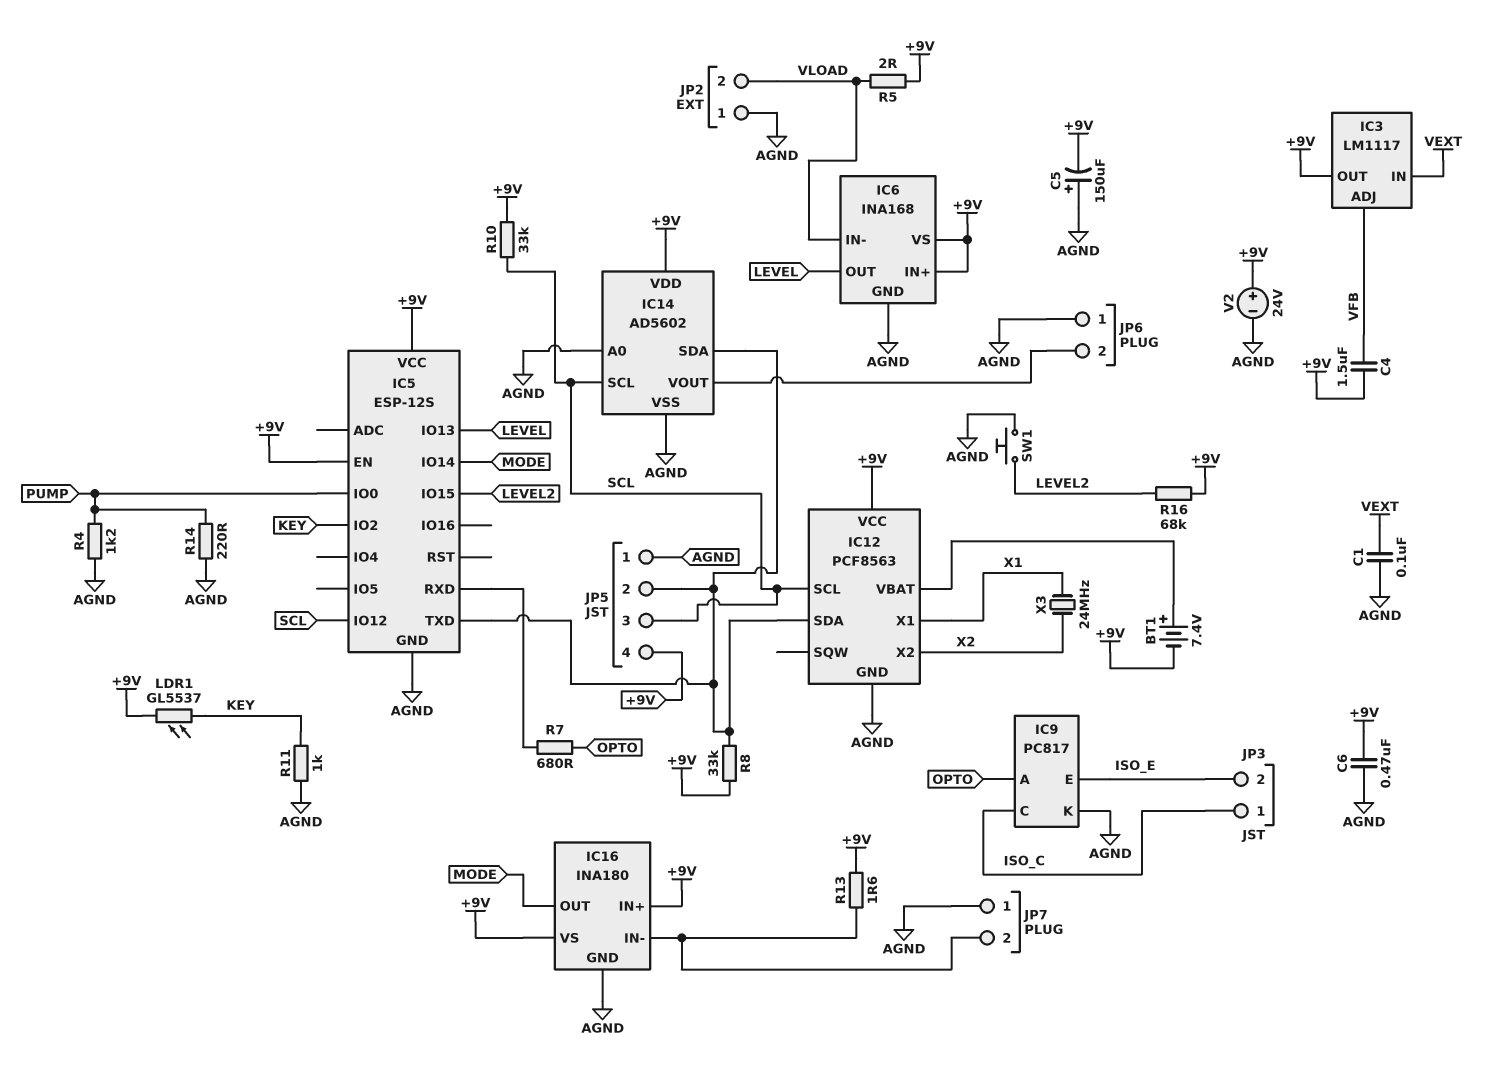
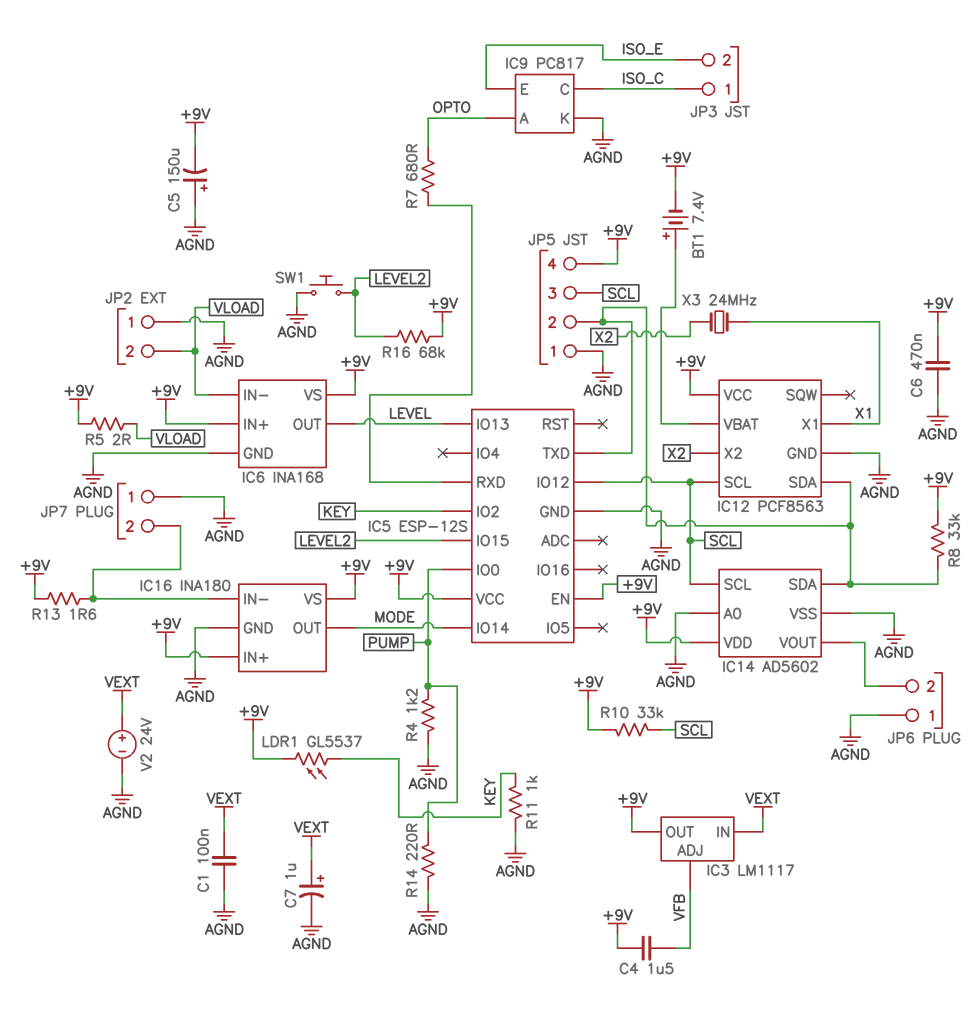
C7: none -> 1uF (plus VEXT, minus AGND)
V2: 24V (plus +9V, minus AGND) -> 24V (plus VEXT, minus AGND)

